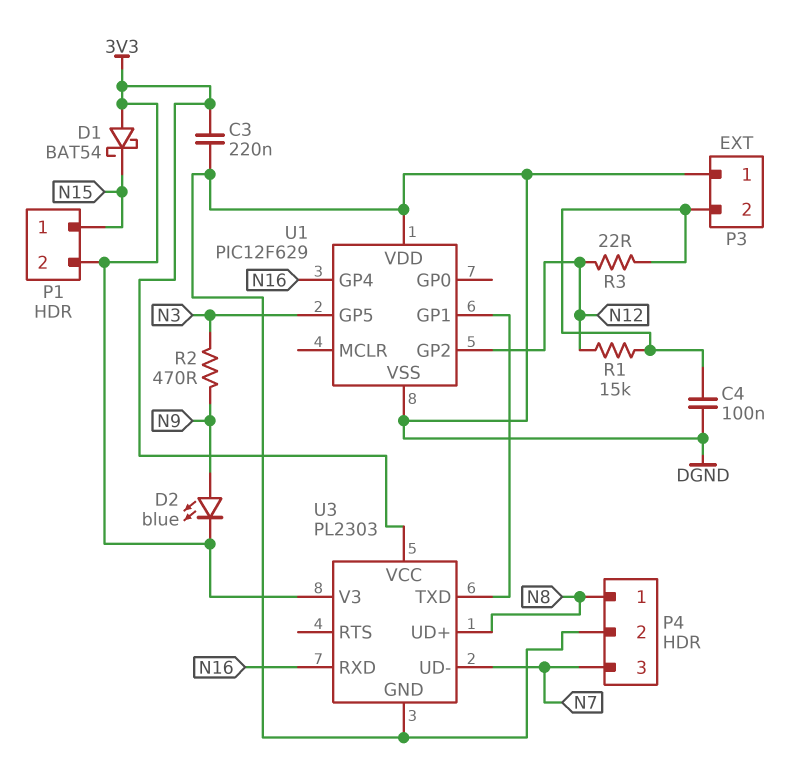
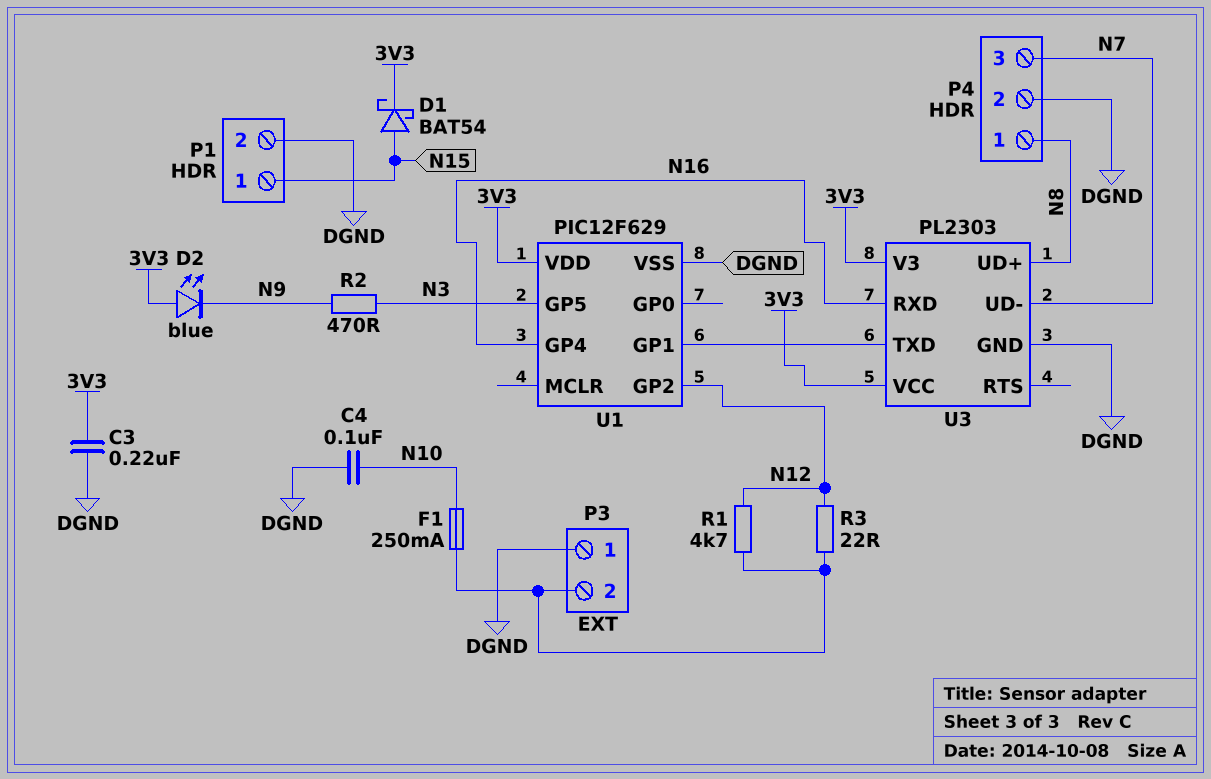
C4: 100nF (DGND, P3/2) -> 100nF (DGND, N10)
D1: schottky BAT54 (A 3V3, K N15) -> schottky BAT54 (A N15, K 3V3)
D2: LED blue (A N9, K 3V3) -> LED blue (A 3V3, K N9)
F1: none -> 250mA (N10, P3/2)
P1 pin 2: 3V3 -> DGND
R1: 15k (N12, P3/2) -> 4.7k (N12, P3/2)
U1 pin VDD: DGND -> 3V3

